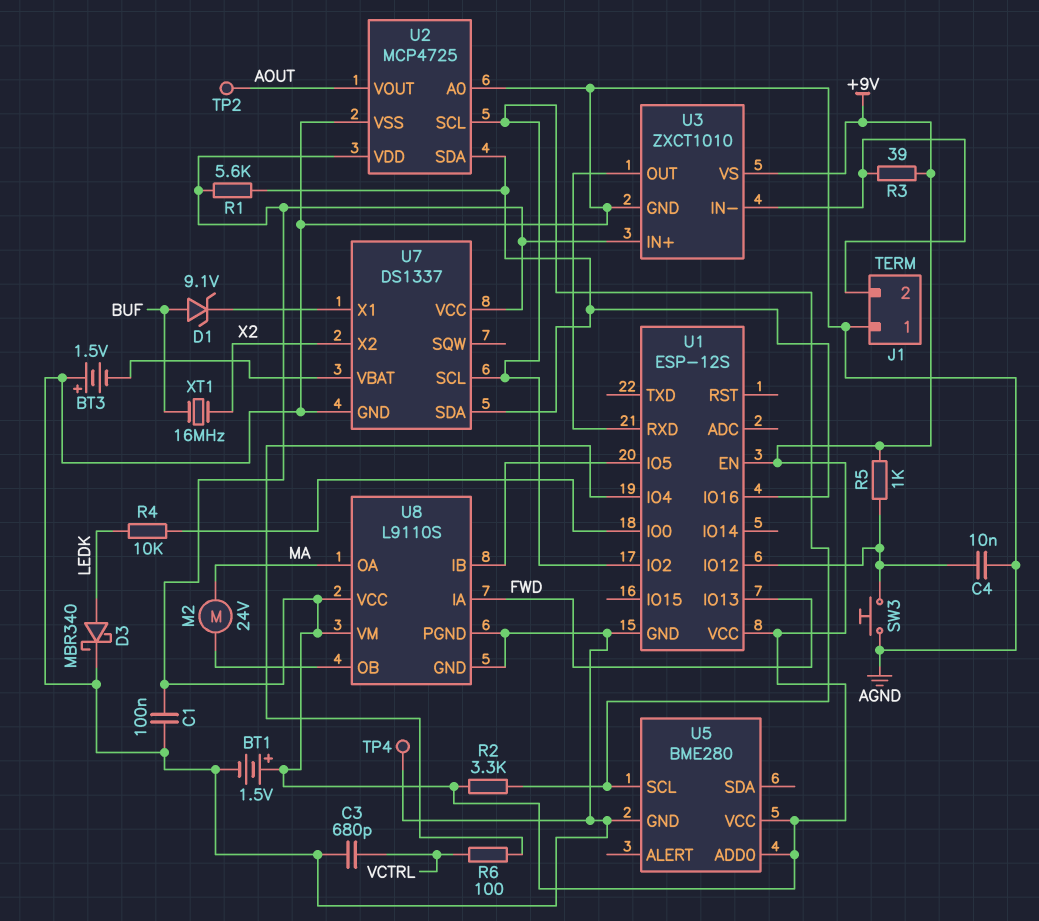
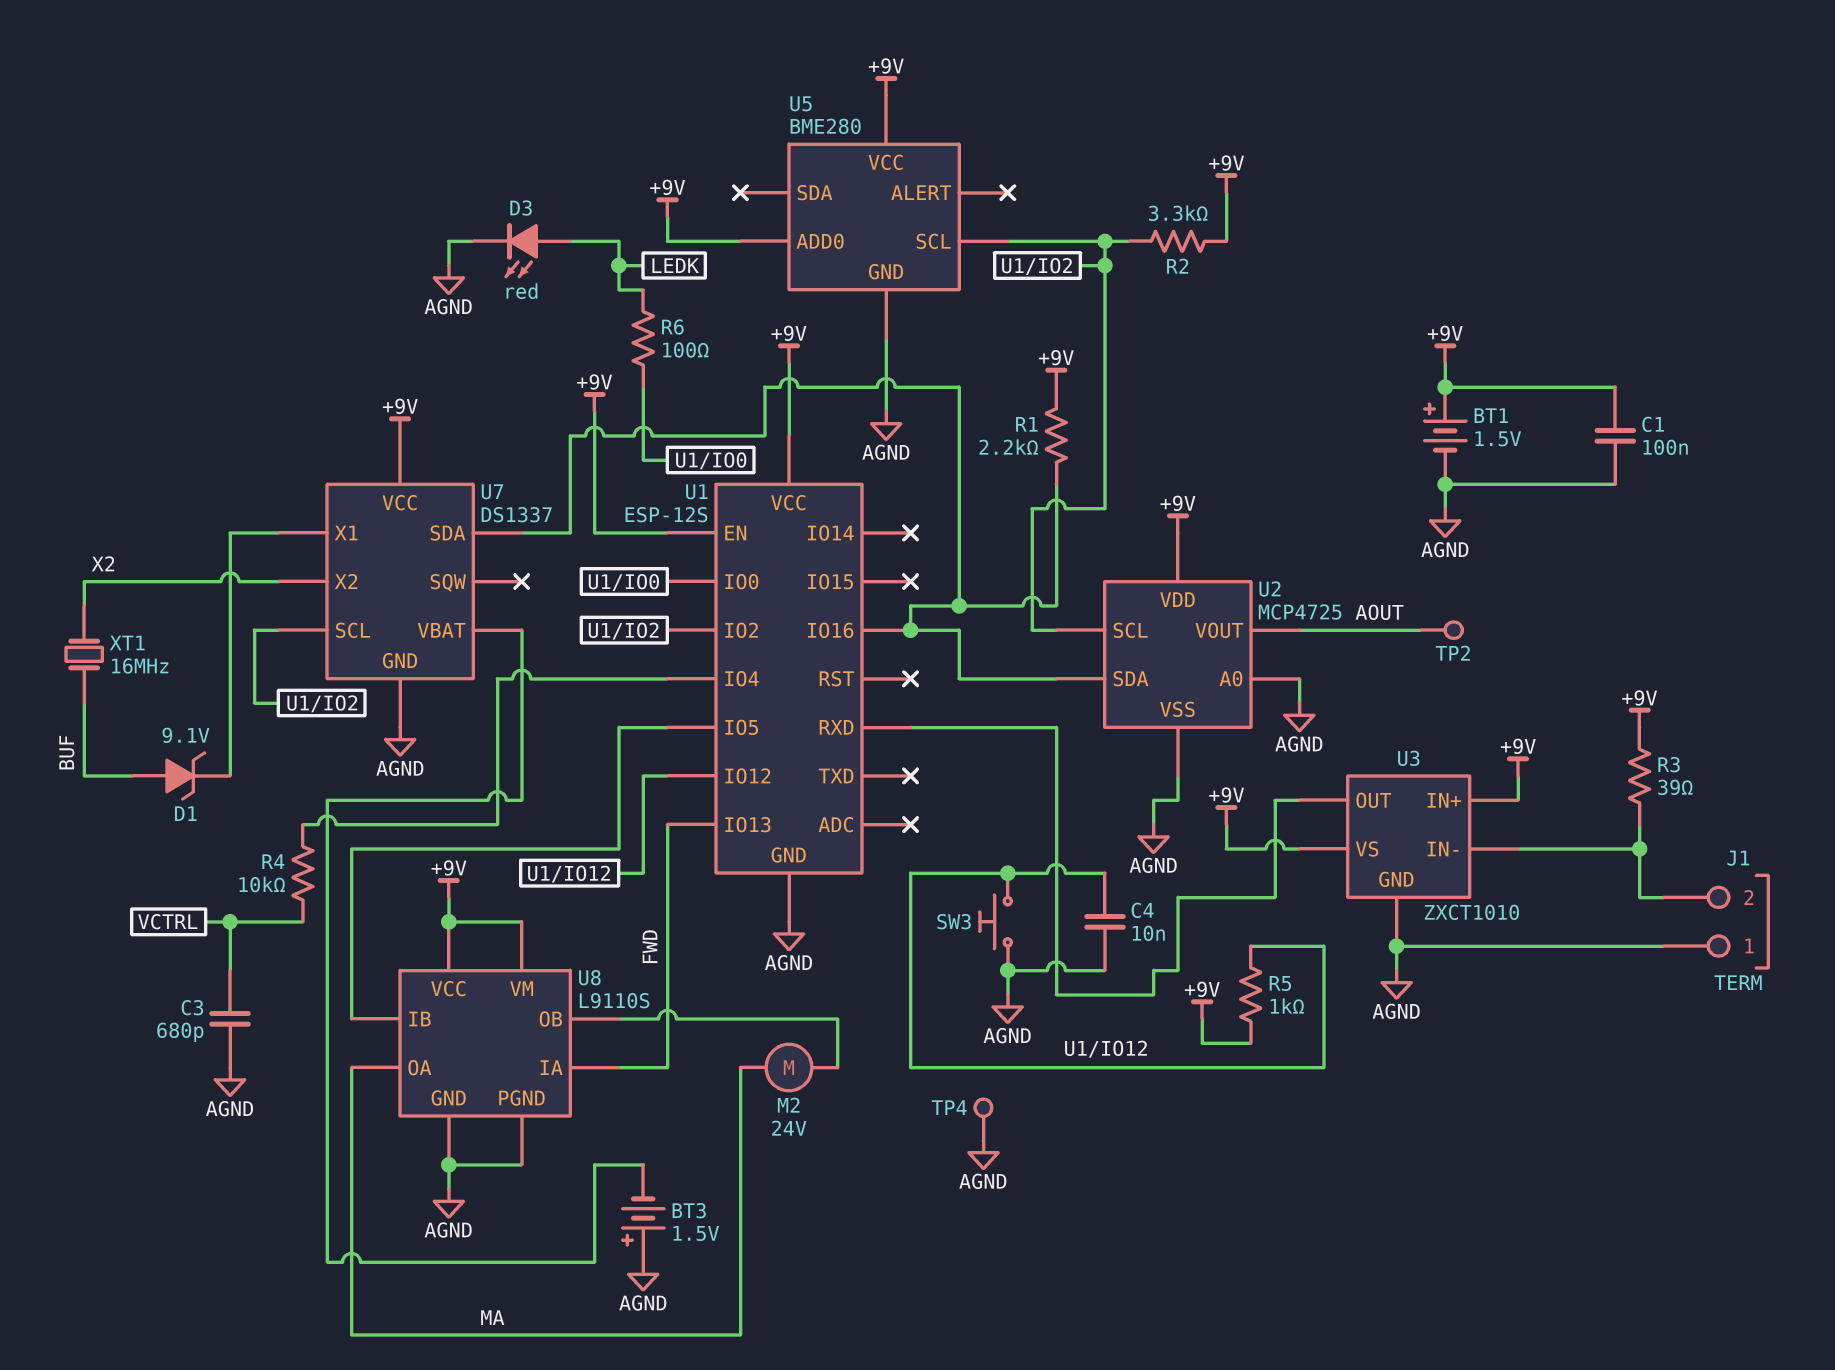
D3: schottky MBR340 (A LEDK, K AGND) -> LED red (A LEDK, K AGND)
R1: 5.6k (+9V, U1/IO16) -> 2.2k (+9V, U1/IO16)
R4: 10k (LEDK, U1/IO0) -> 10k (U1/IO4, VCTRL)
R6: 100 (U1/IO4, VCTRL) -> 100 (LEDK, U1/IO0)

